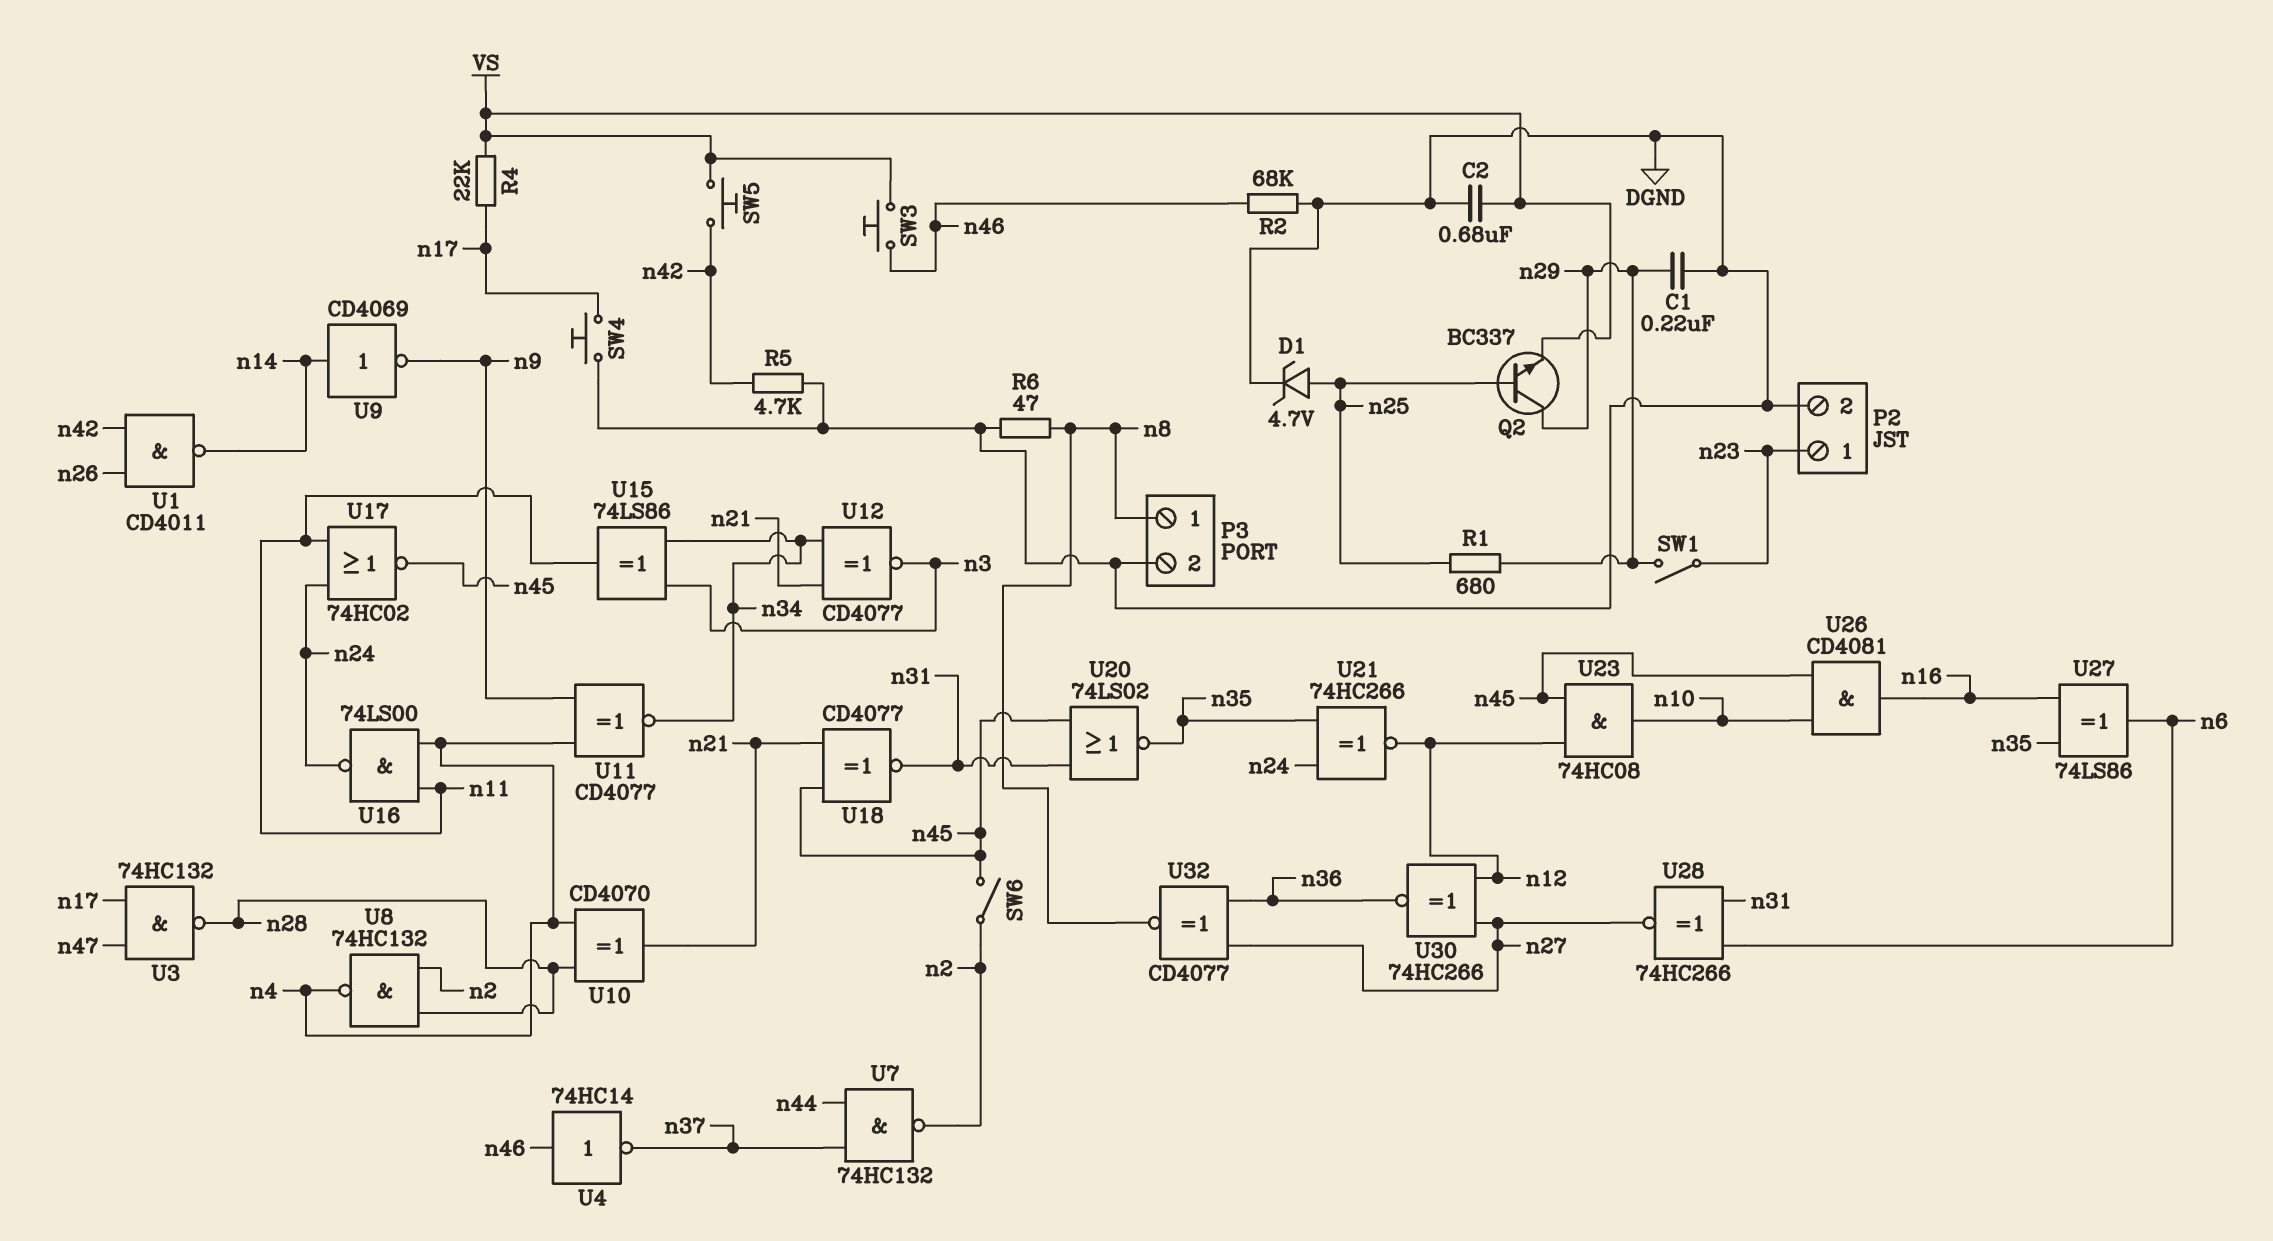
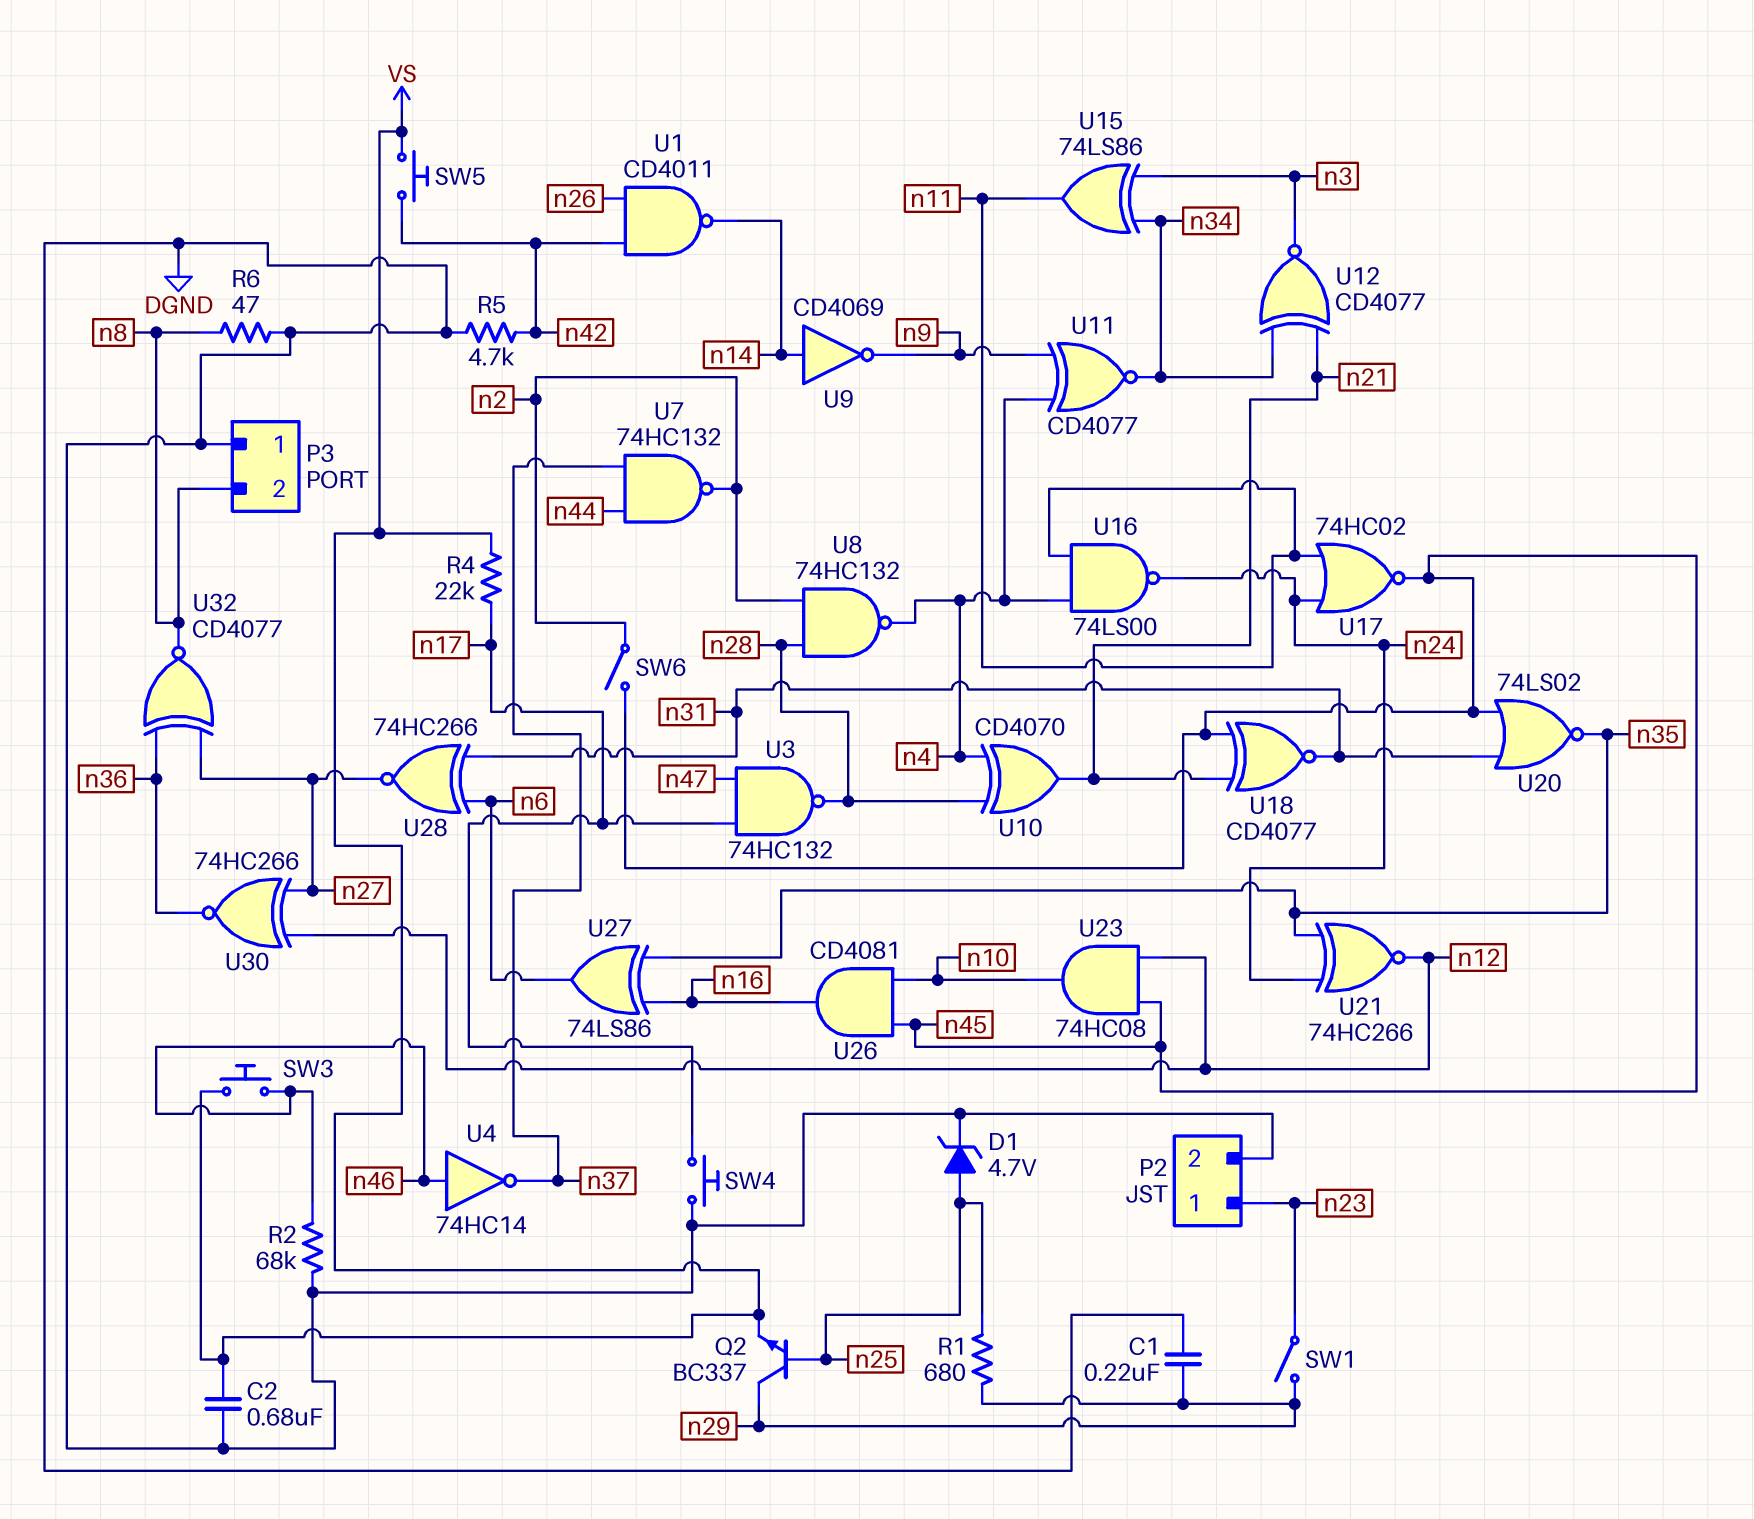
P3 pin 1: n8 -> DGND
P3 pin 2: DGND -> n8

